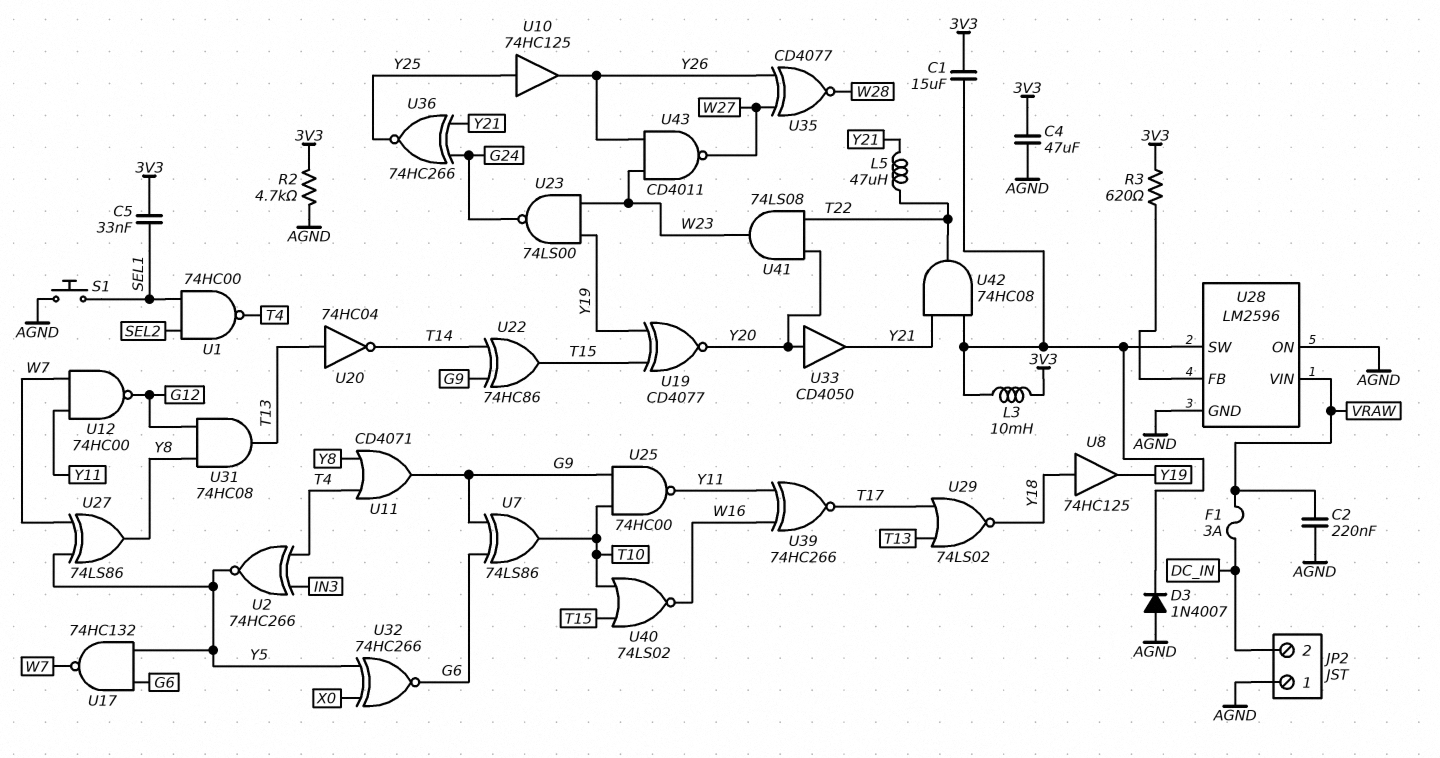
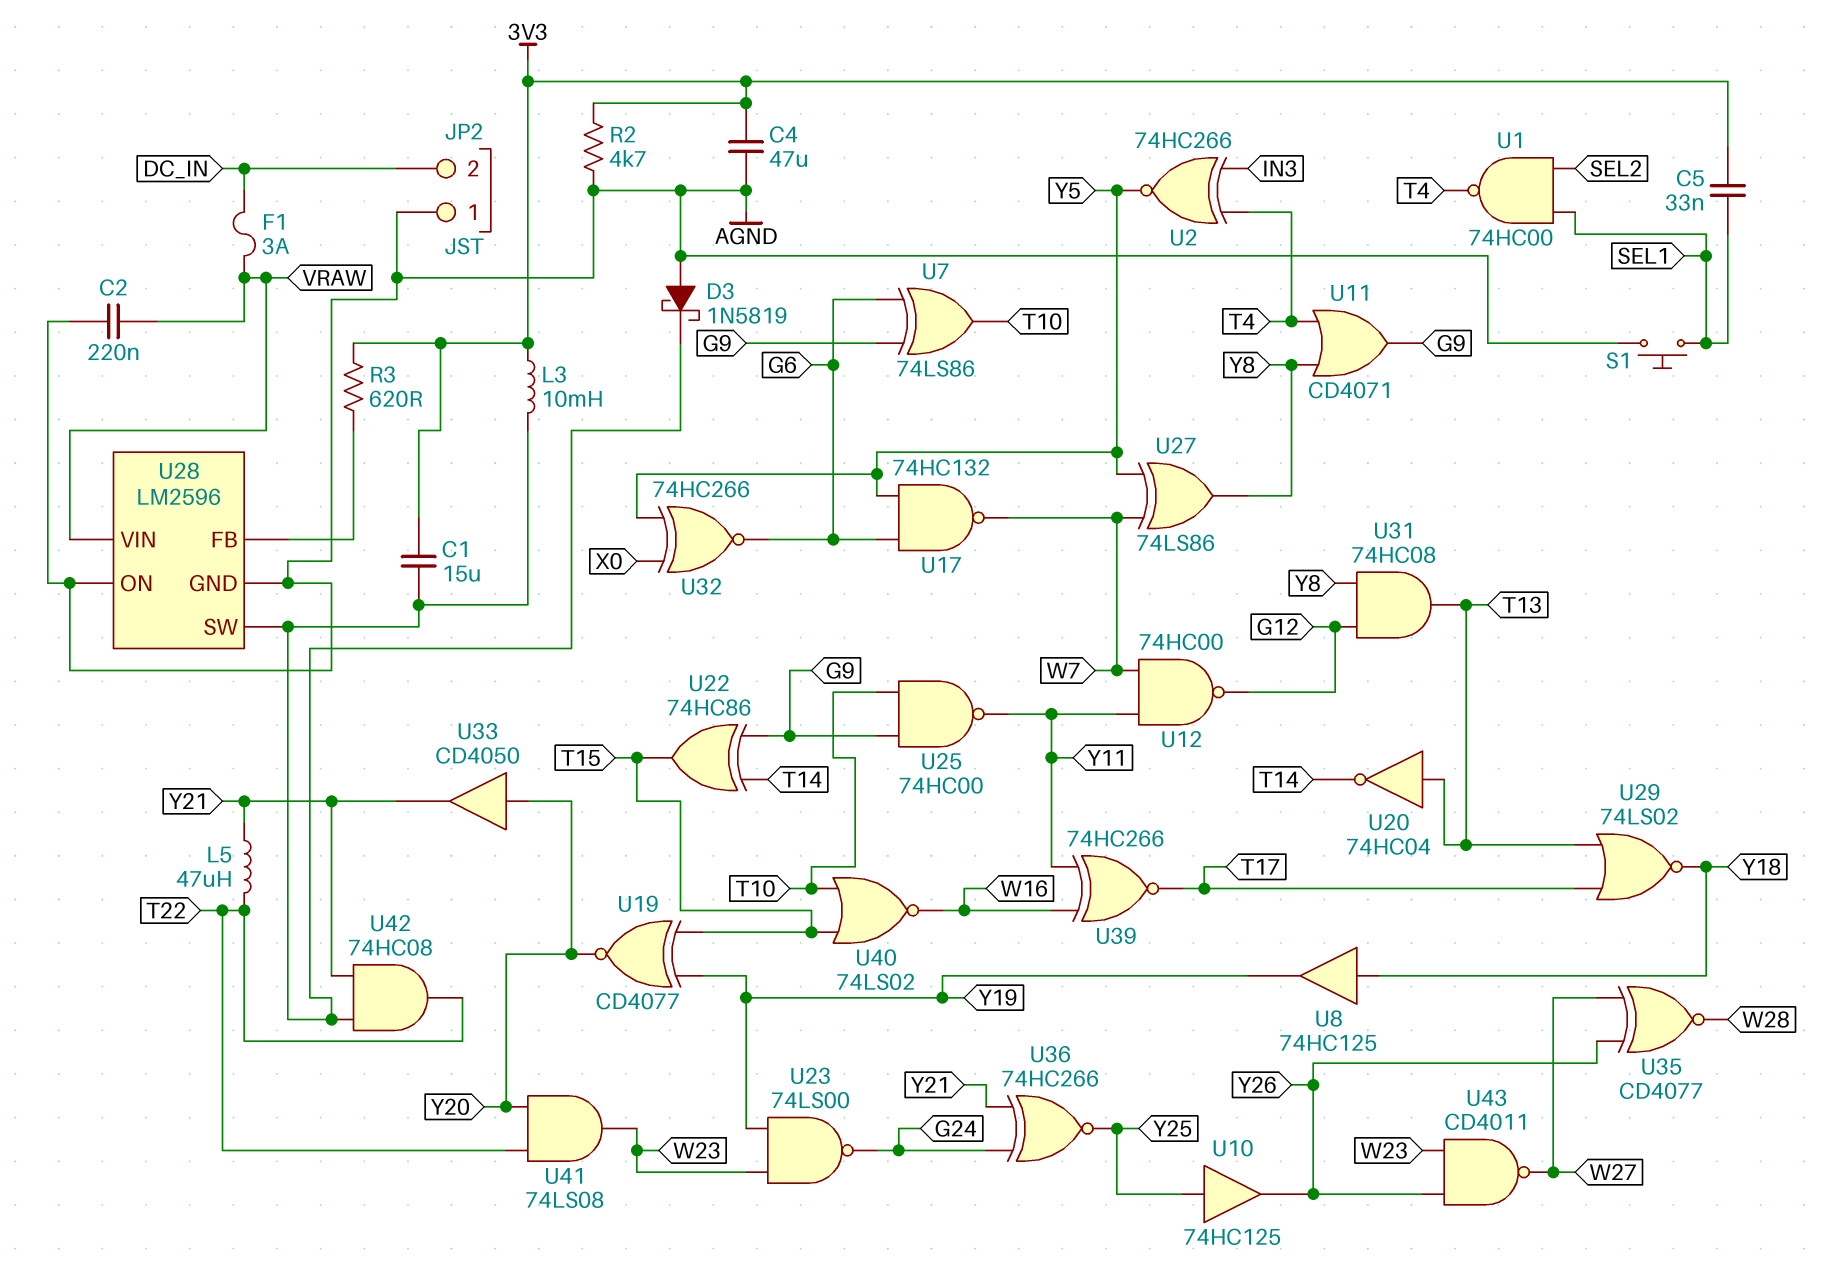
D3: diode 1N4007 (A AGND, K U28/SW) -> schottky 1N5819 (A AGND, K U28/SW)

